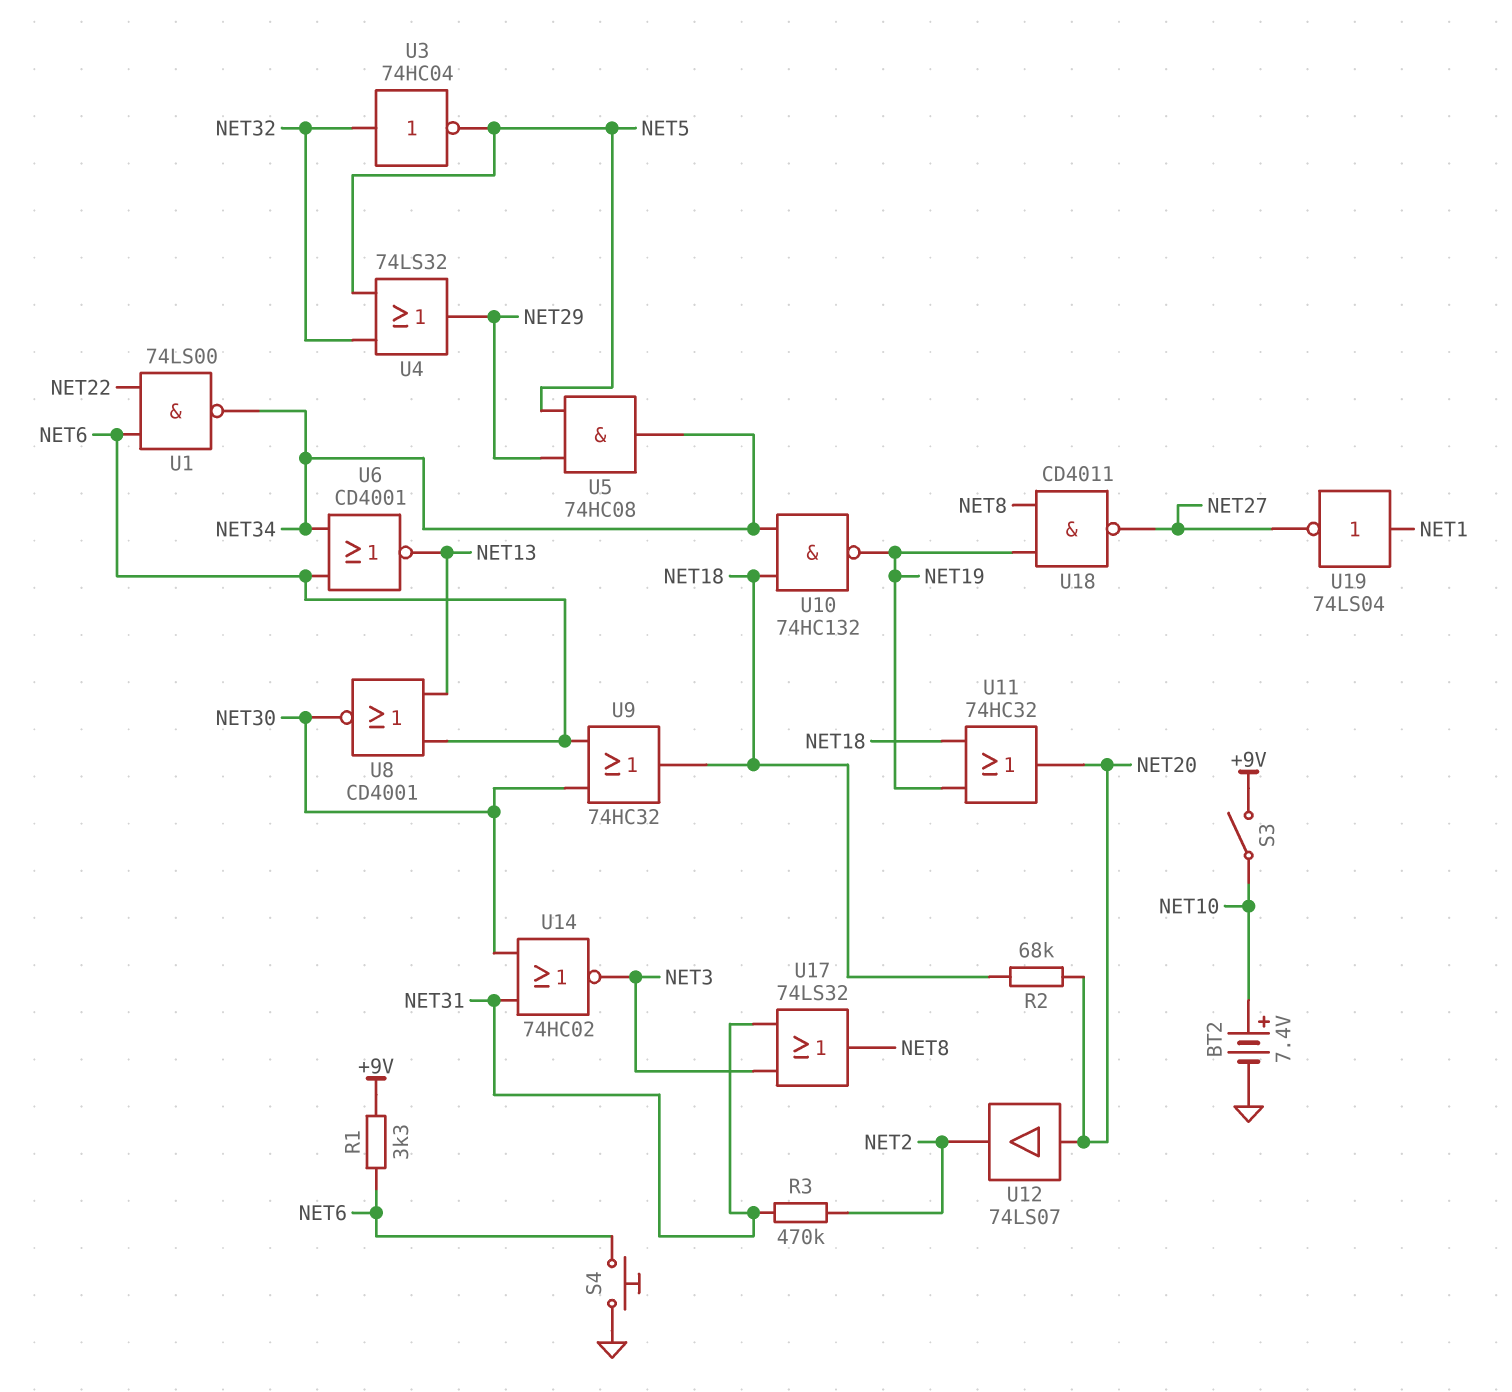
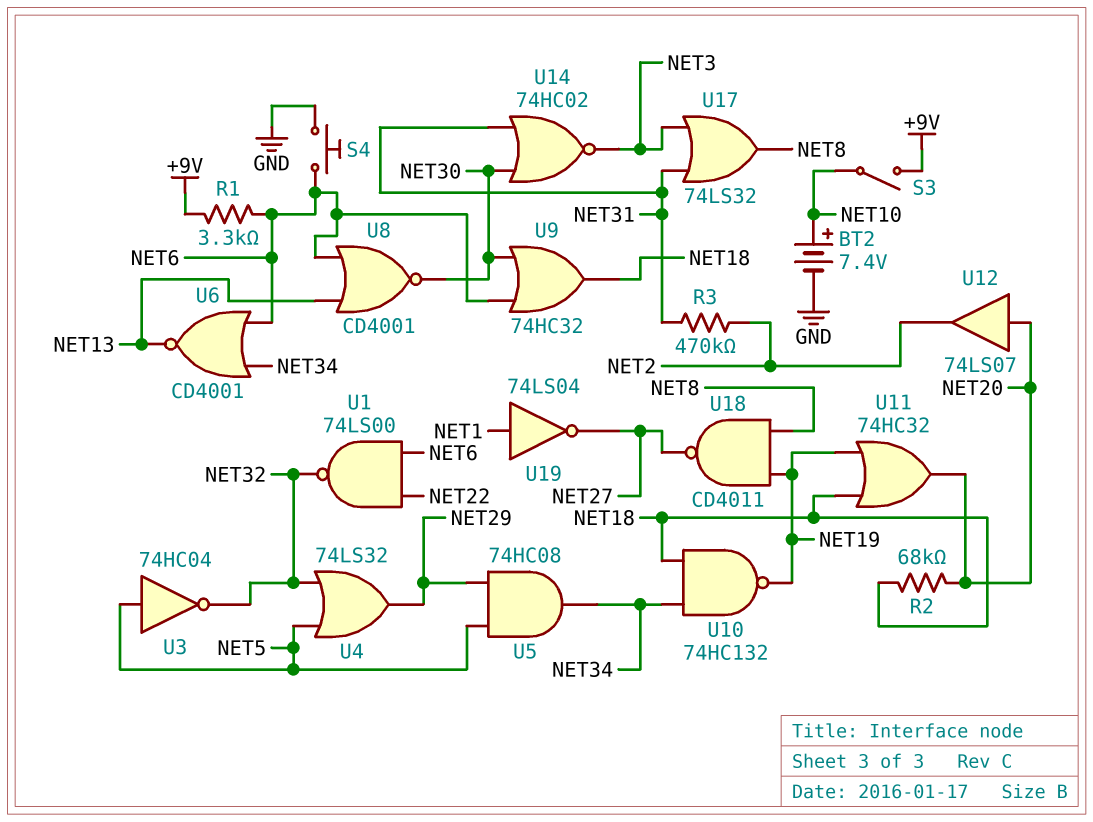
U1: NAND 74LS00 (in NET6, in NET22, out NET34) -> NAND 74LS00 (in NET6, in NET22, out NET32)
U3: NOT 74HC04 (in NET32, out NET5) -> NOT 74HC04 (in NET5, out NET32)

